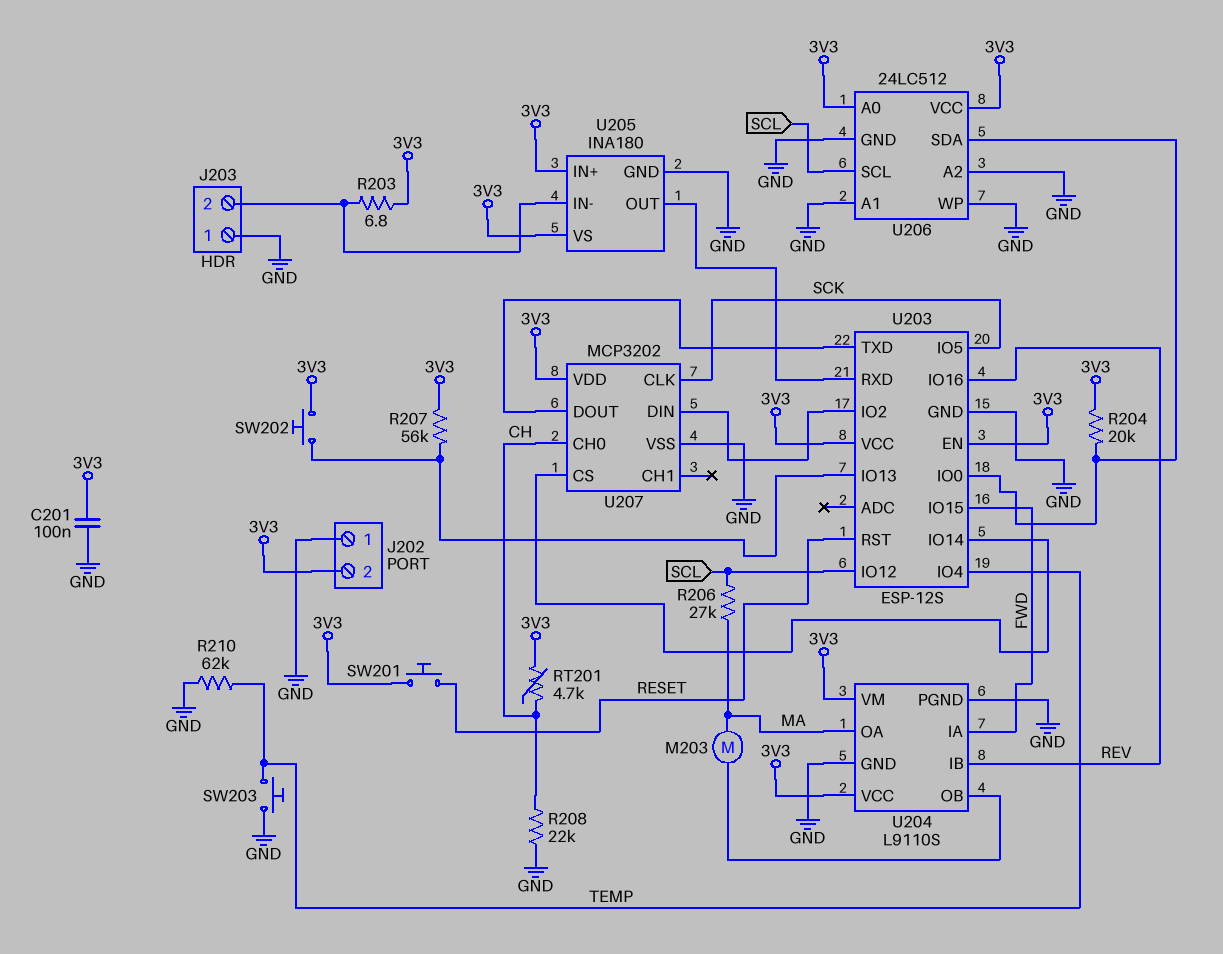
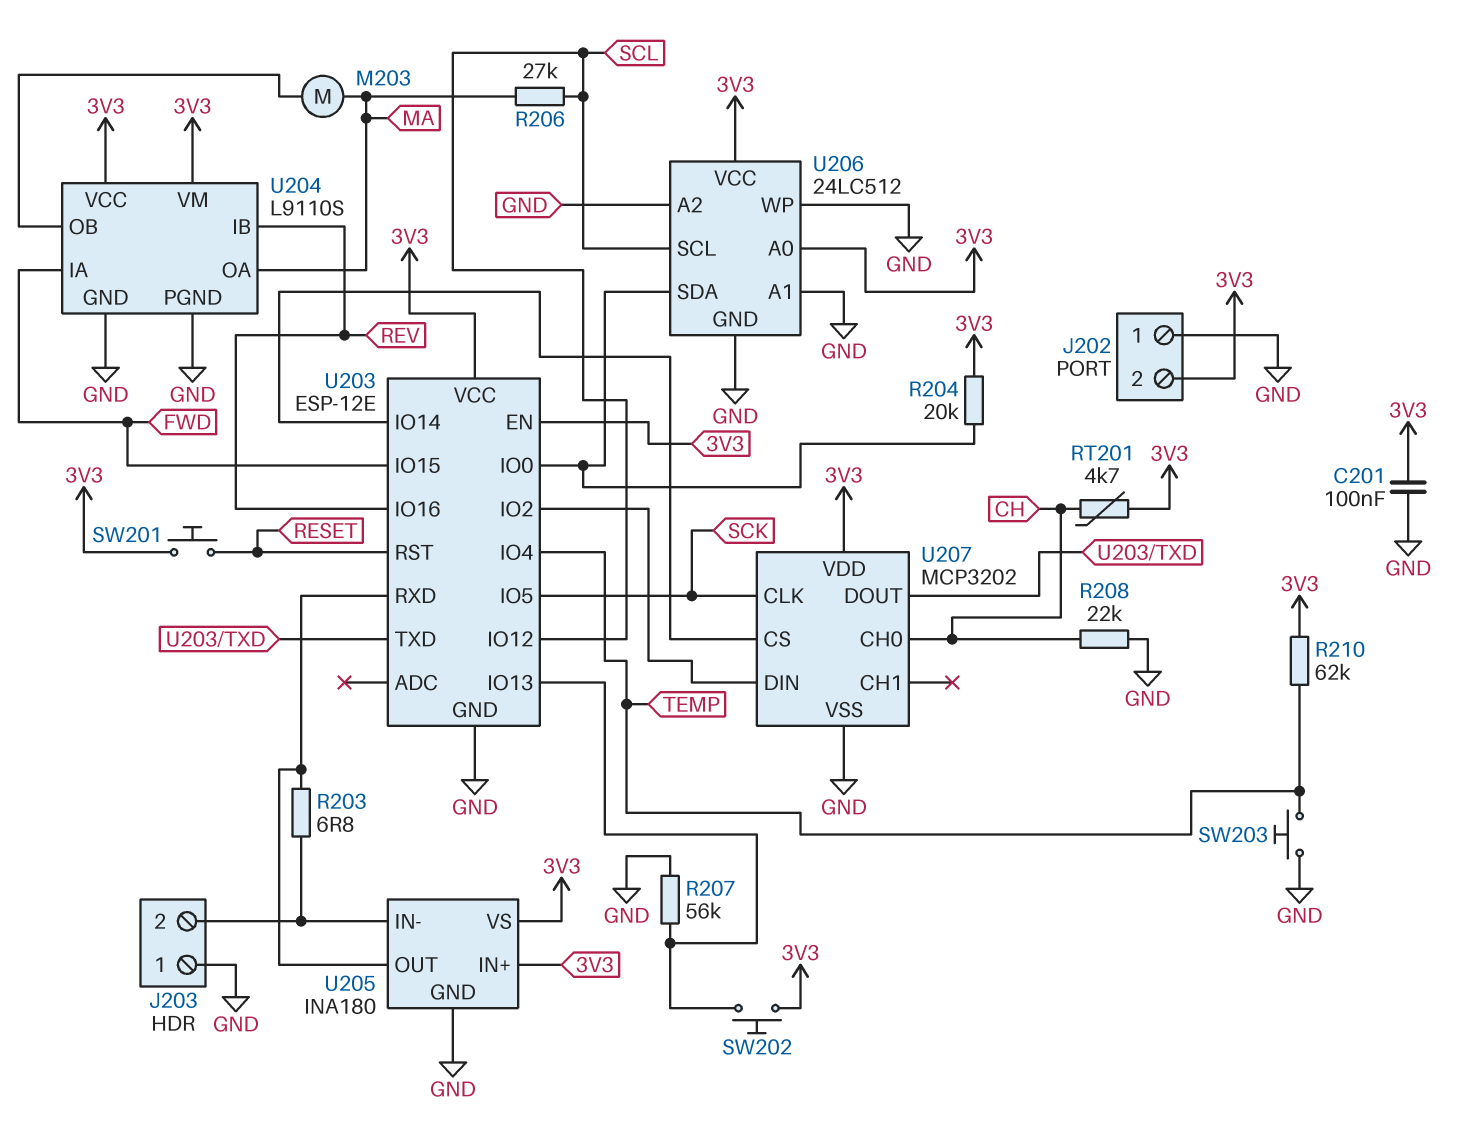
R203: 6.8 (3V3, J203/2) -> 6.8 (J203/2, U203/RXD)
R207: 56k (3V3, U203/IO13) -> 56k (GND, U203/IO13)
R210: 62k (GND, TEMP) -> 62k (3V3, TEMP)
U203: ESP-12S -> ESP-12E

